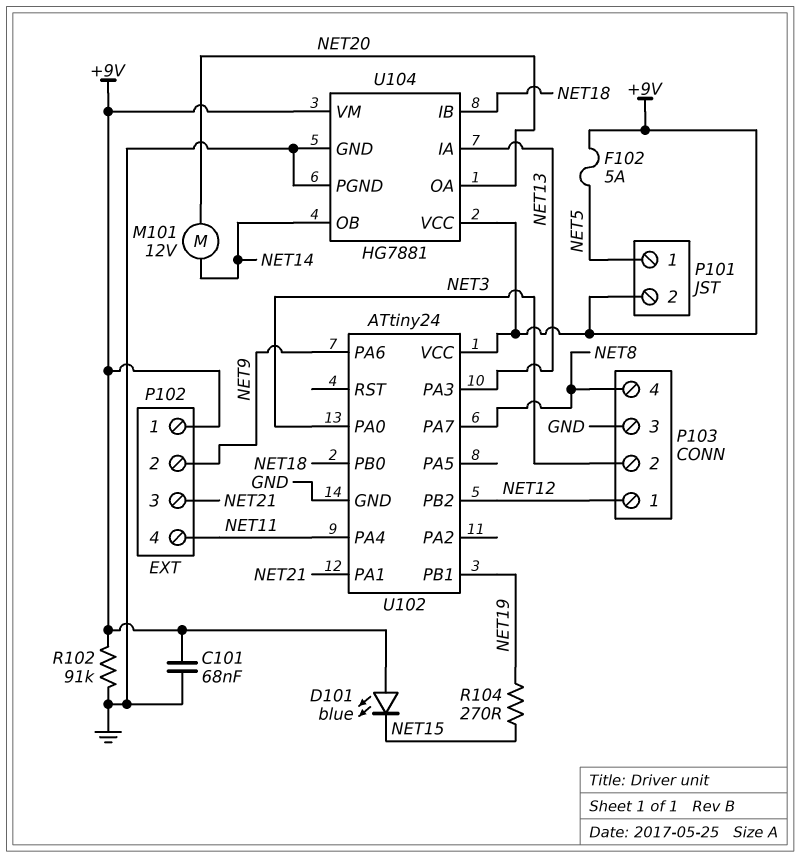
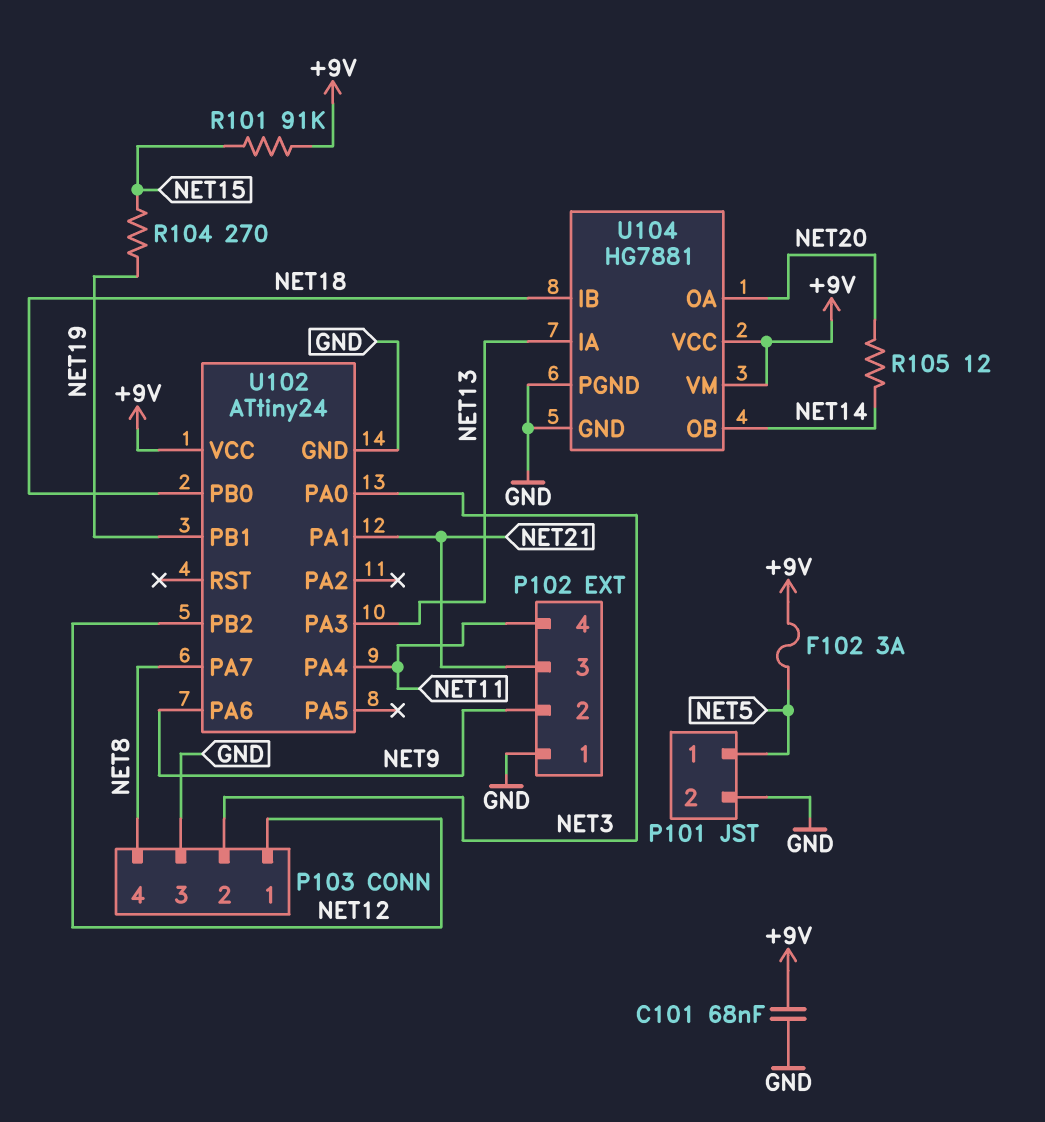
D101: LED blue (A +9V, K NET15) -> none
F102: 5A (+9V, NET5) -> 3A (+9V, NET5)
M101: motor 12V (NET14, NET20) -> none
P101 pin 2: +9V -> GND
P102 pin 1: +9V -> GND
R101: none -> 91k (+9V, NET15)
R102: 91k (+9V, GND) -> none
R105: none -> 12 (NET14, NET20)

